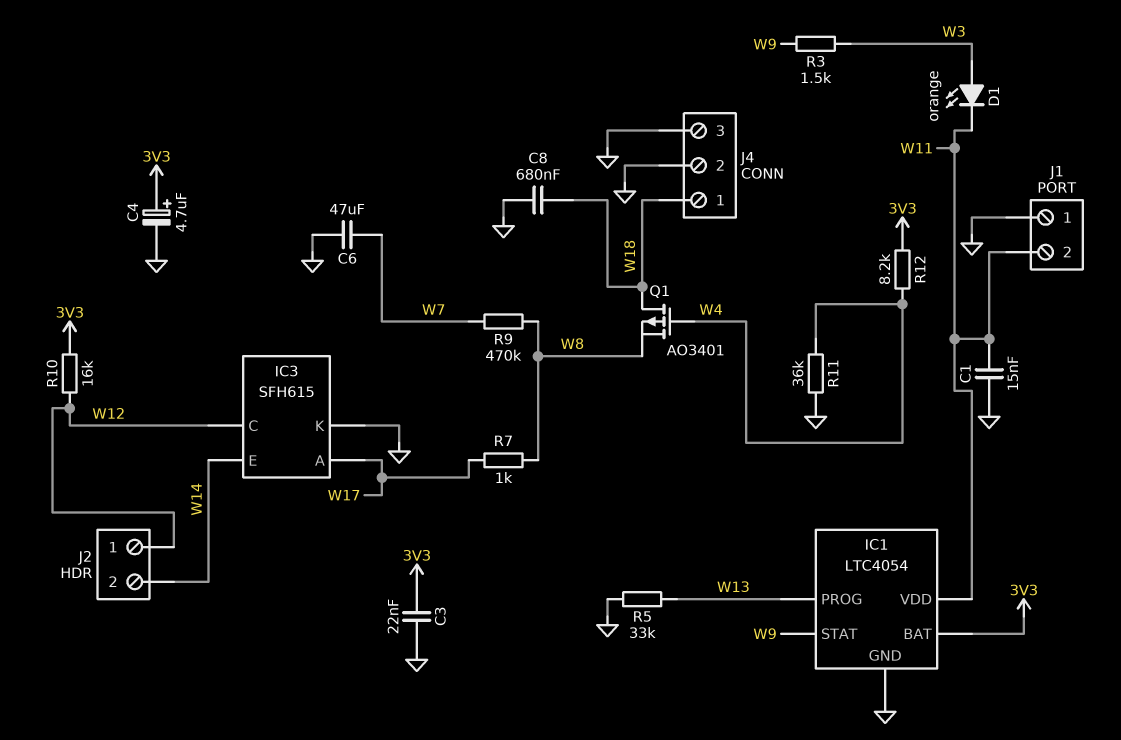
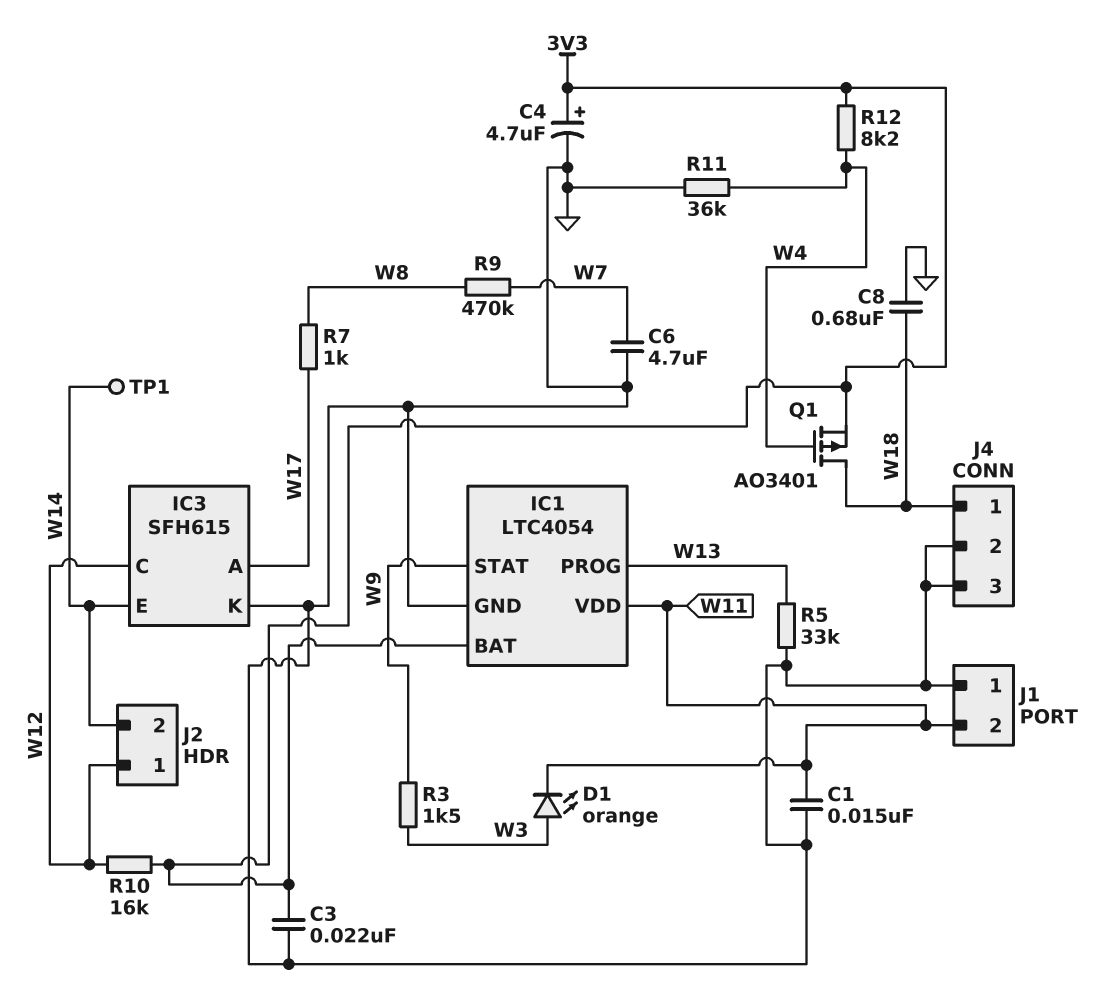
C6: 47uF (GND, W7) -> 4.7uF (GND, W7)
Q1: PMOS AO3401 (G W4, D W18, S W8) -> PMOS AO3401 (G W4, D W18, S 3V3)
TP1: none -> test point (W14)

